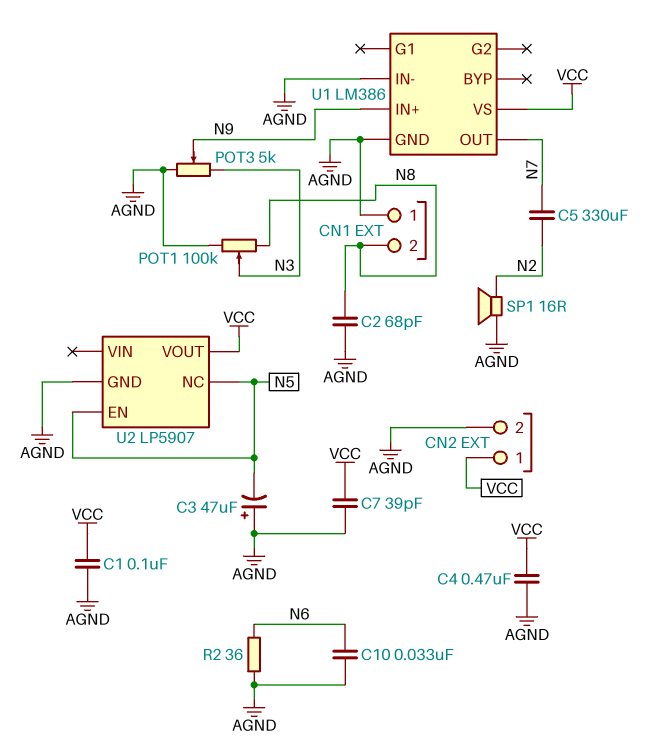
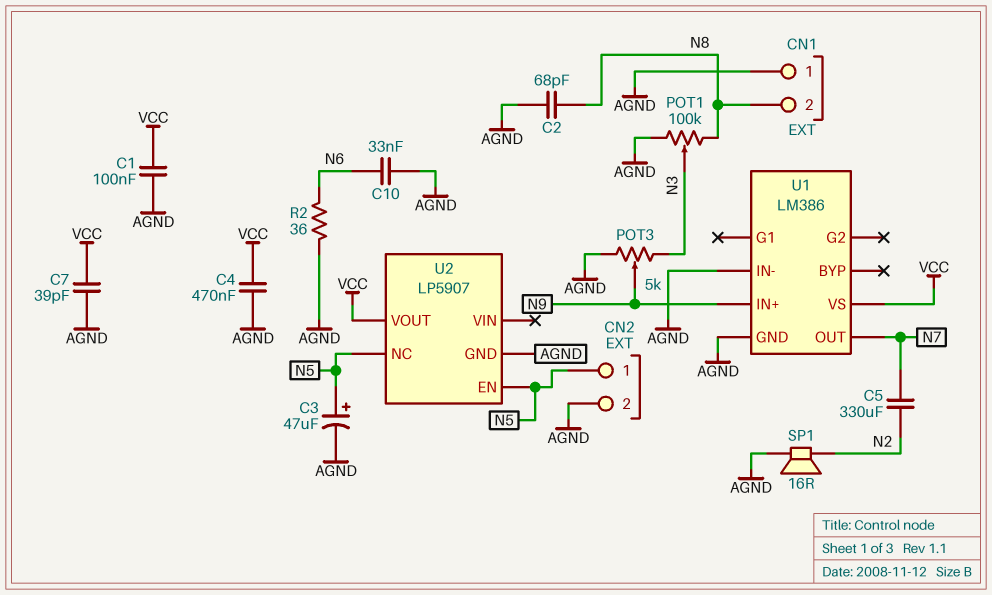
C3: 47uF (plus AGND, minus N5) -> 47uF (plus N5, minus AGND)
CN2 pin 1: VCC -> N5

